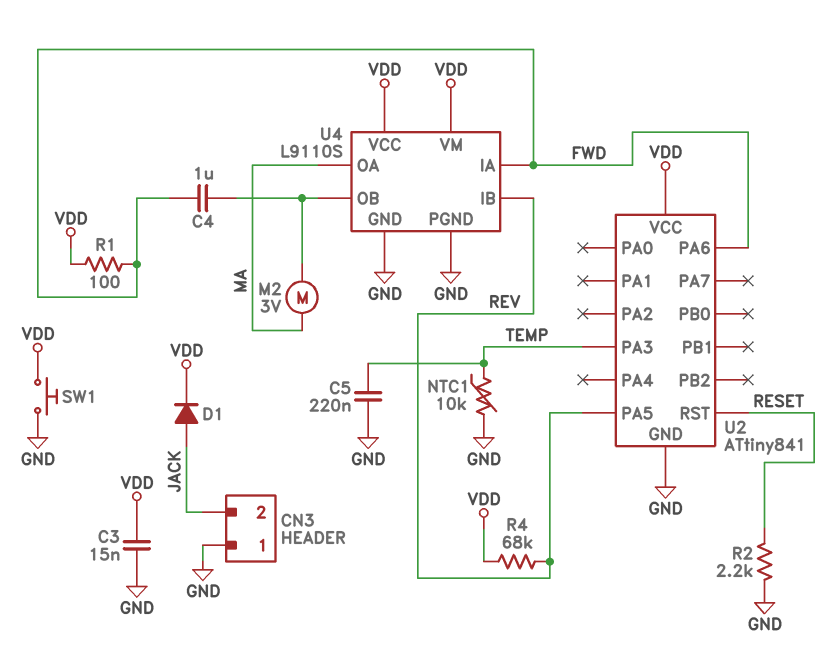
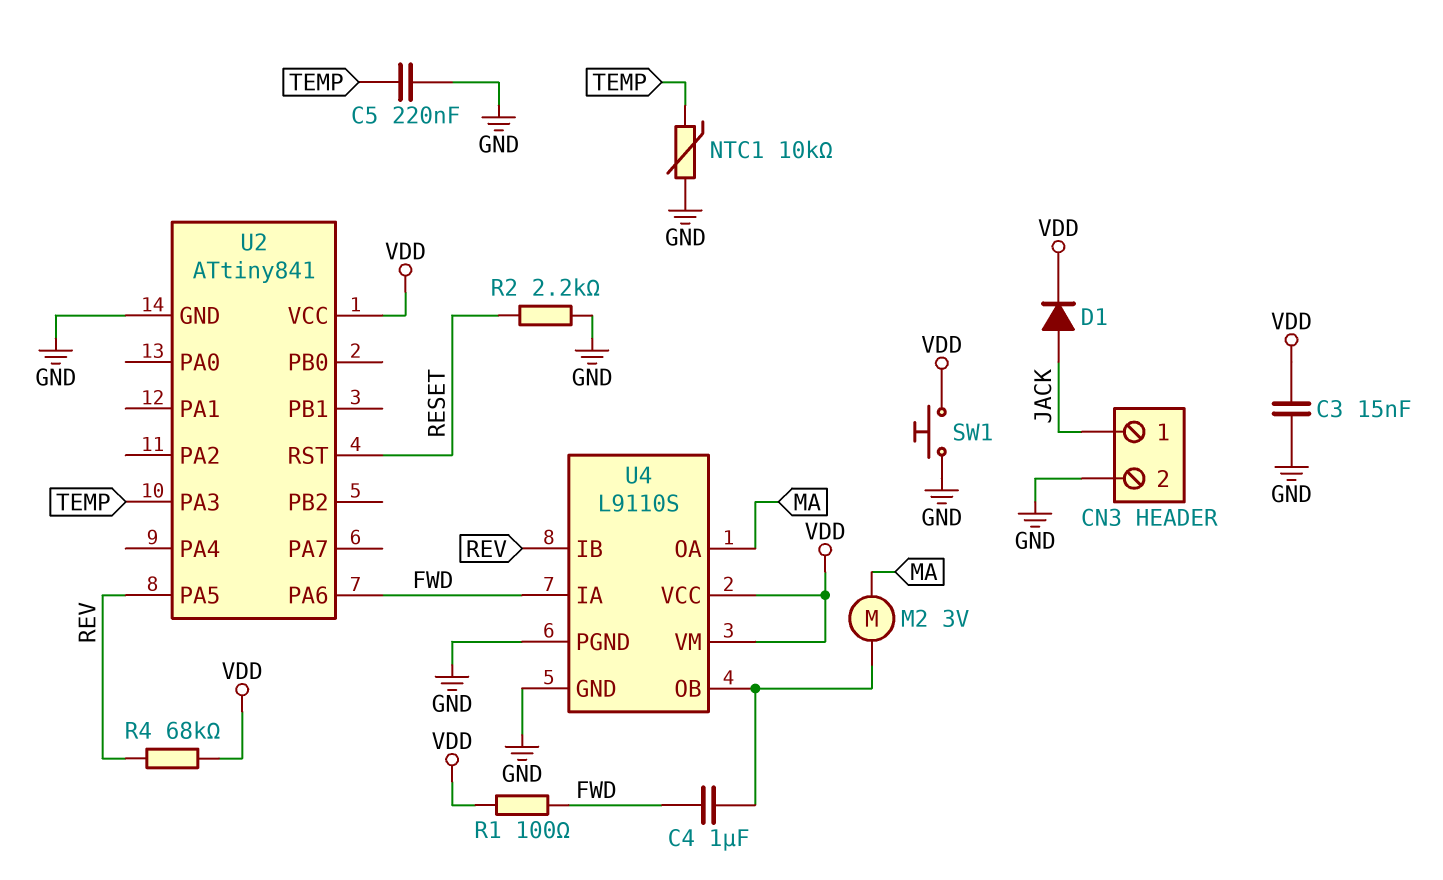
CN3 pin 1: GND -> JACK
CN3 pin 2: JACK -> GND

